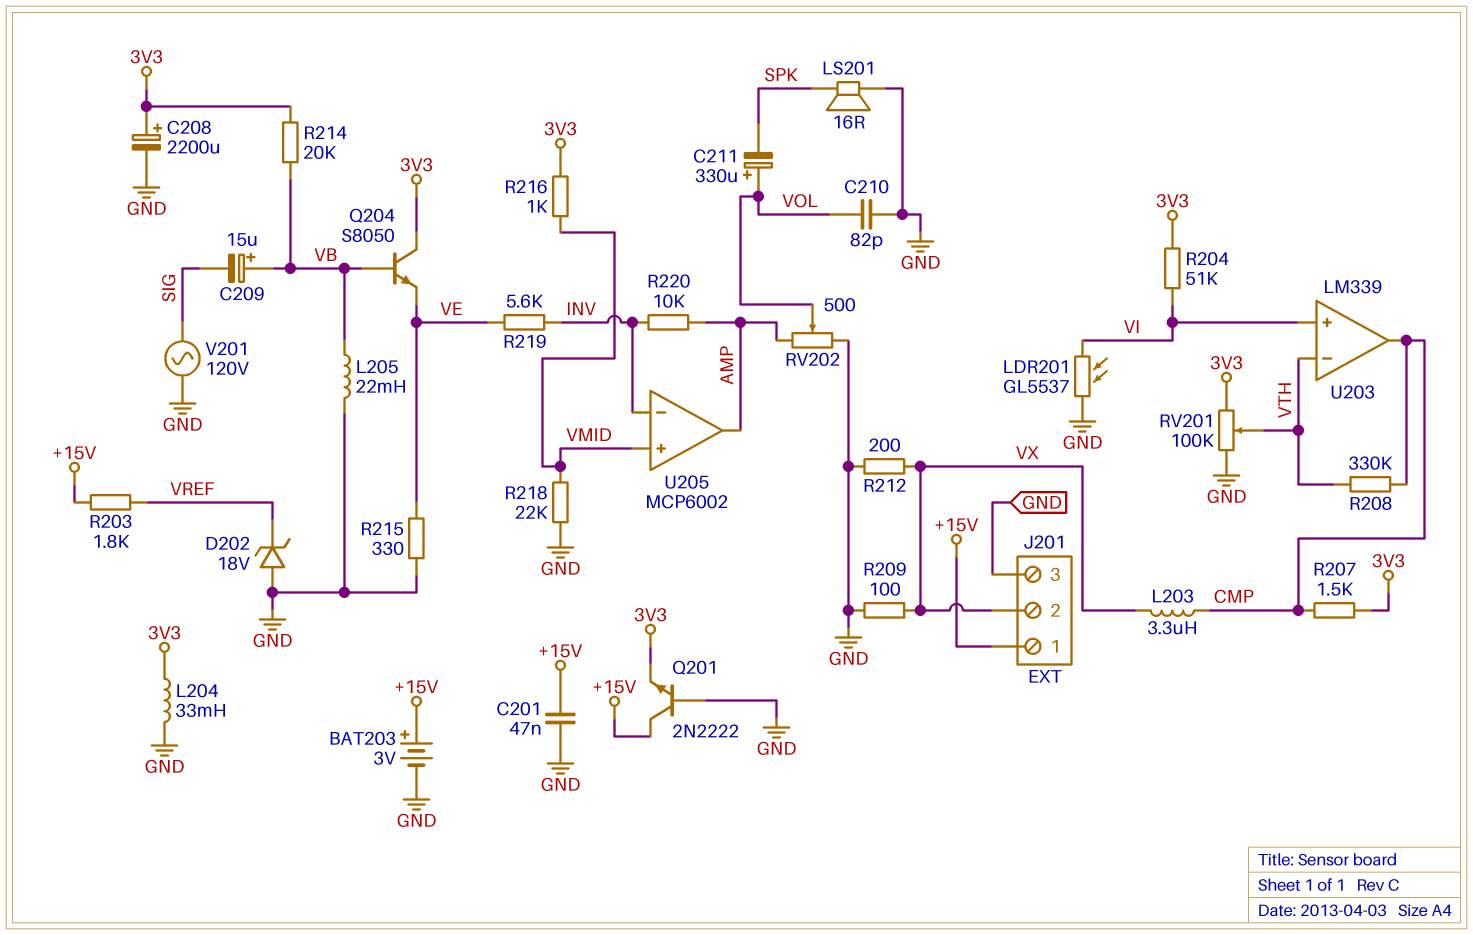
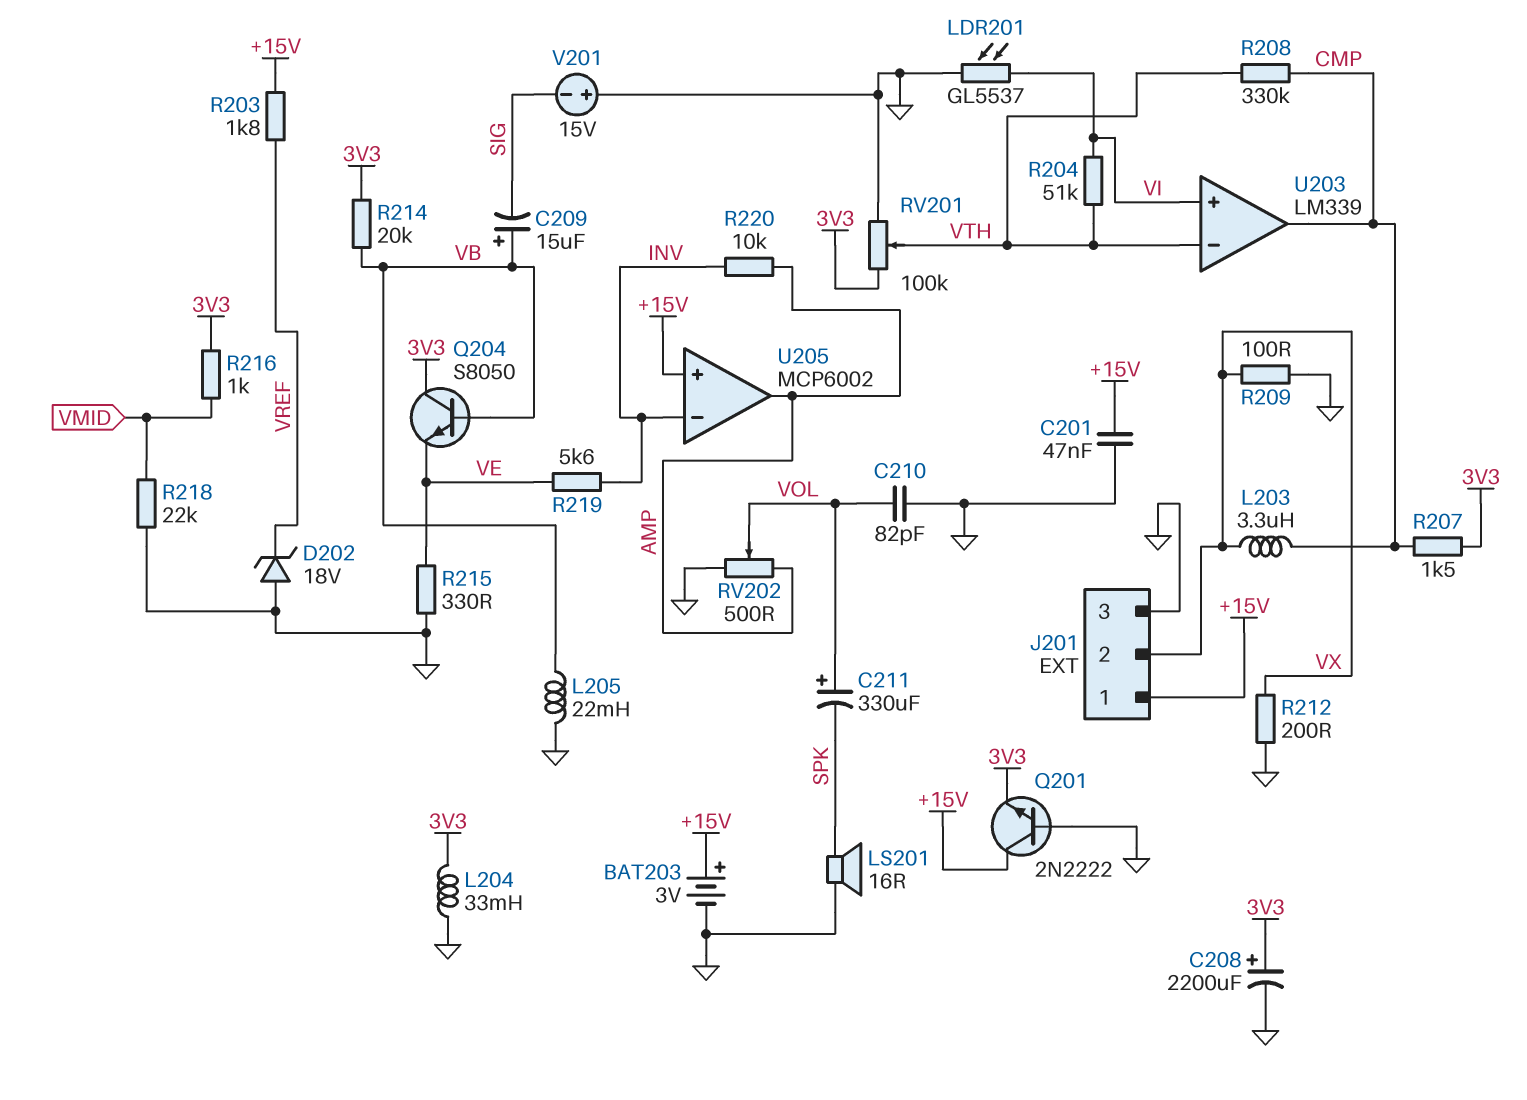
R204: 51k (3V3, VI) -> 51k (VI, VTH)
U205 pin in+: VMID -> +15V
V201: AC 120V (GND, SIG) -> 15V (plus GND, minus SIG)

